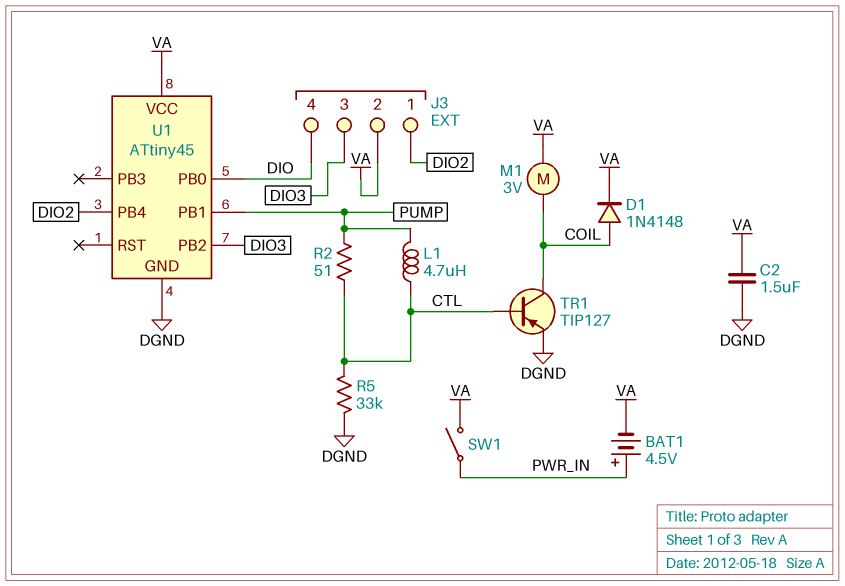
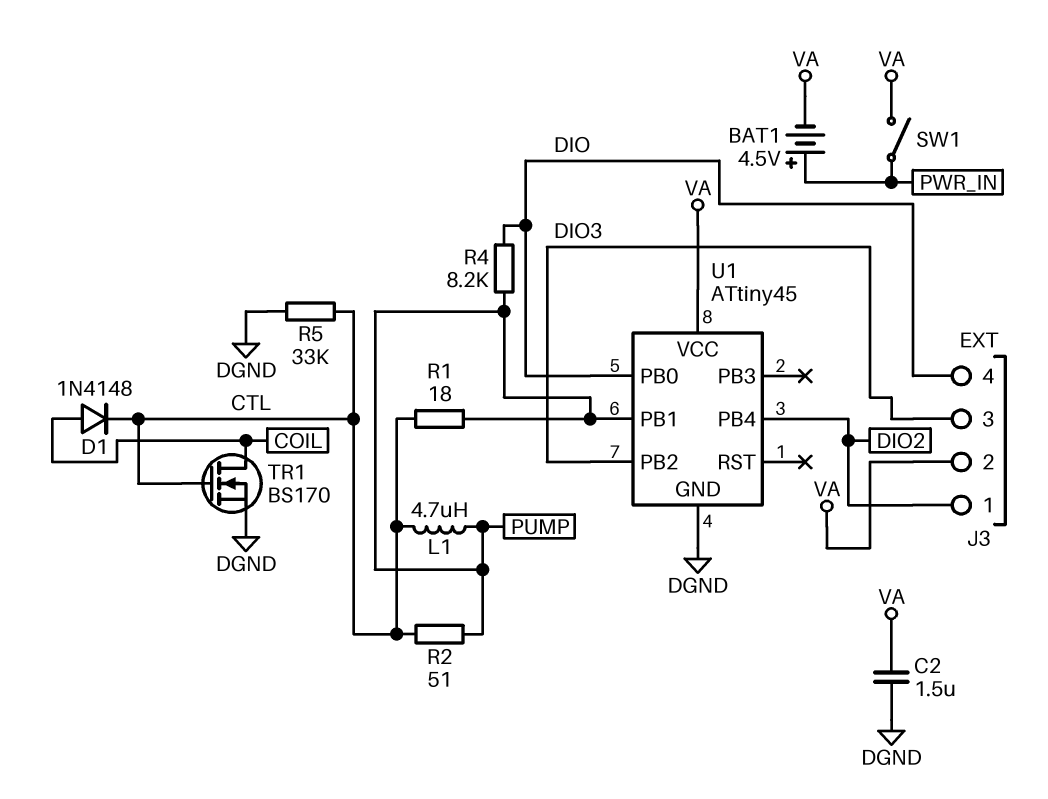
D1: diode 1N4148 (A COIL, K VA) -> diode 1N4148 (A COIL, K CTL)
M1: motor 3V (COIL, VA) -> none
R1: none -> 18 (CTL, PUMP)
R4: none -> 8.2k (DIO, PUMP)
TR1: PNP TIP127 (B CTL, C COIL, E DGND) -> NMOS BS170 (G CTL, D COIL, S DGND)

